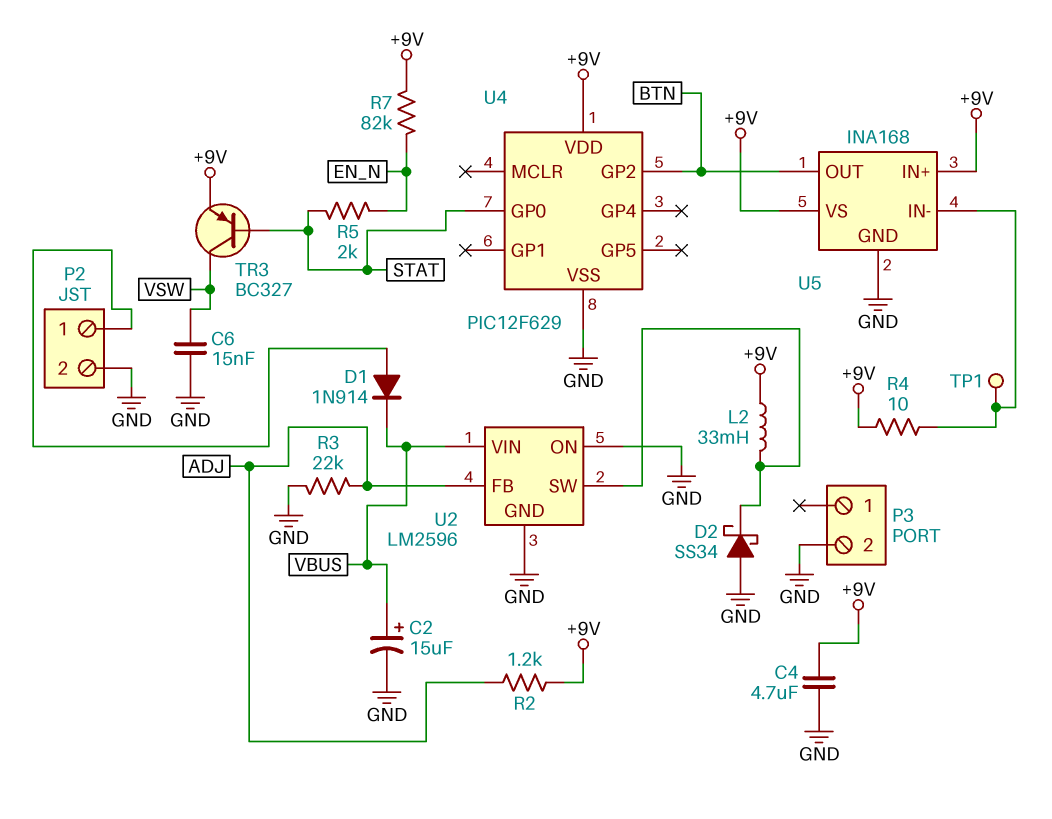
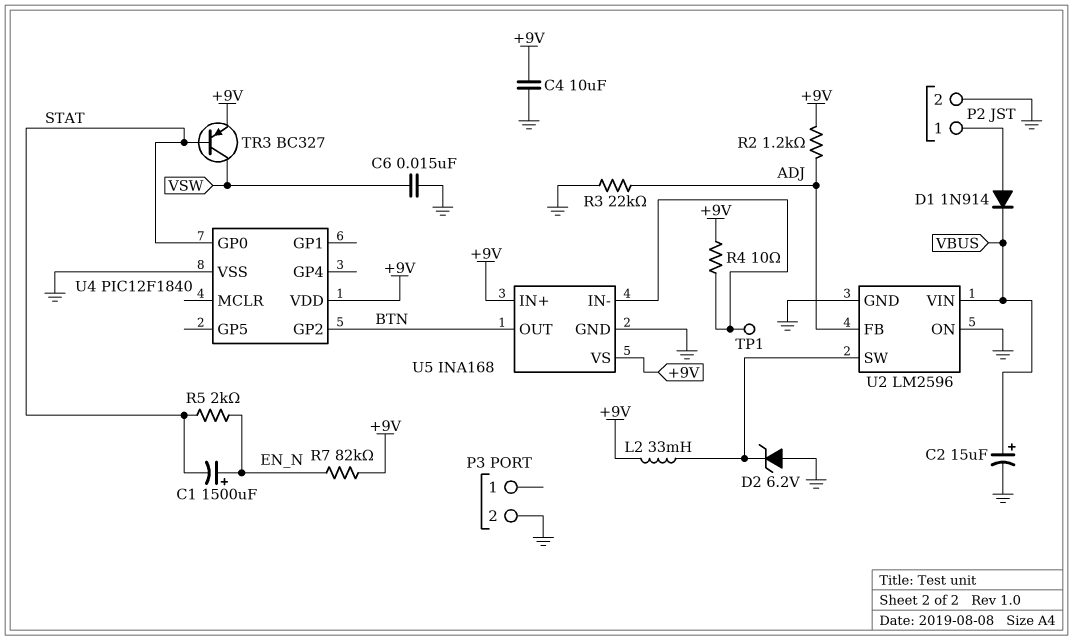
C1: none -> 1500uF (plus EN_N, minus STAT)
C4: 4.7uF (+9V, GND) -> 10uF (+9V, GND)
D2: schottky SS34 (A GND, K U2/SW) -> zener 6.2V (A GND, K U2/SW)
U4: PIC12F629 -> PIC12F1840

